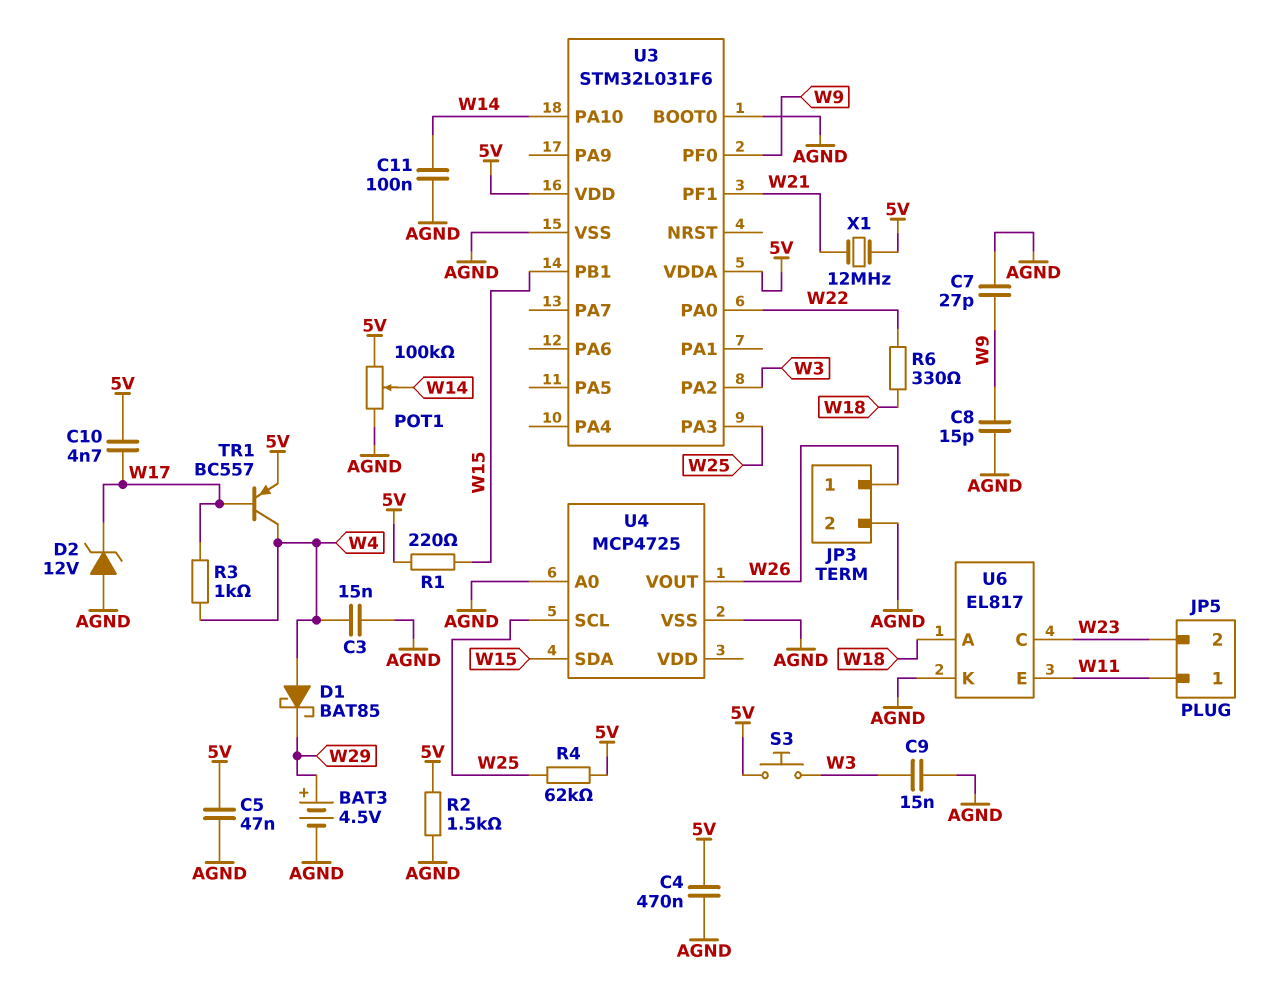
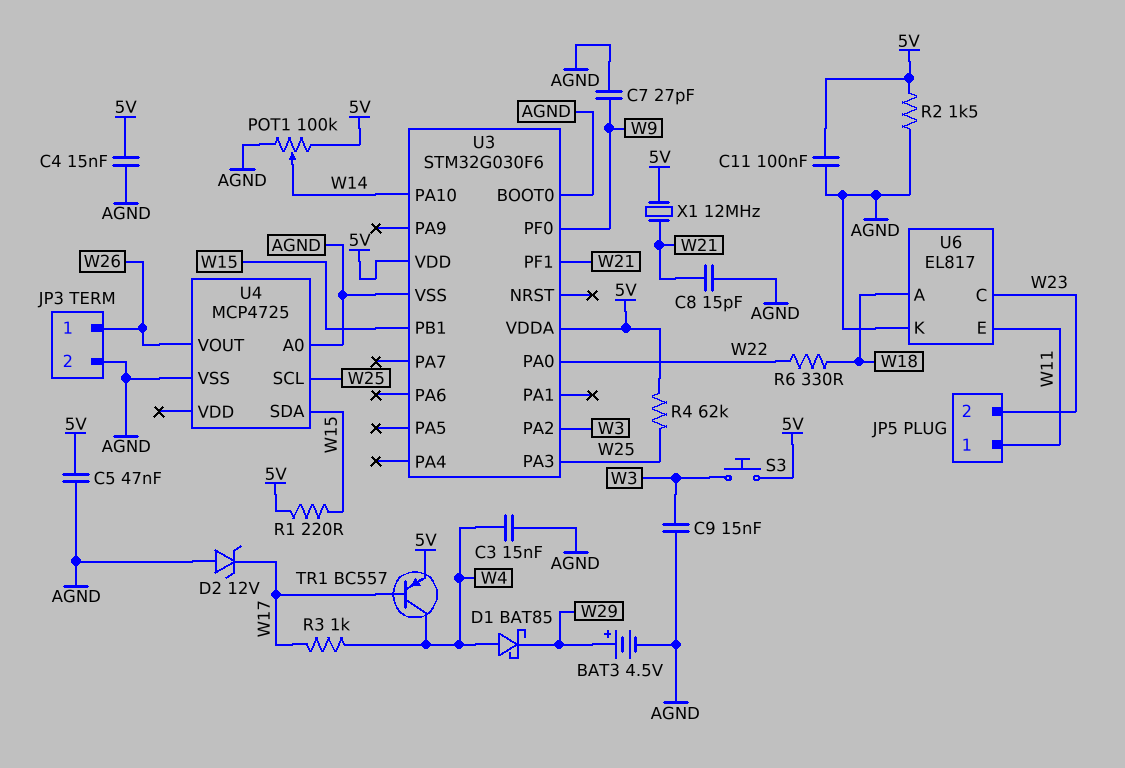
C4: 470nF (5V, AGND) -> 15nF (5V, AGND)
C8: 15pF (AGND, W9) -> 15pF (AGND, W21)
C10: 4.7nF (5V, W17) -> none
C11: 100nF (AGND, W14) -> 100nF (5V, AGND)
U3: STM32L031F6 -> STM32G030F6

